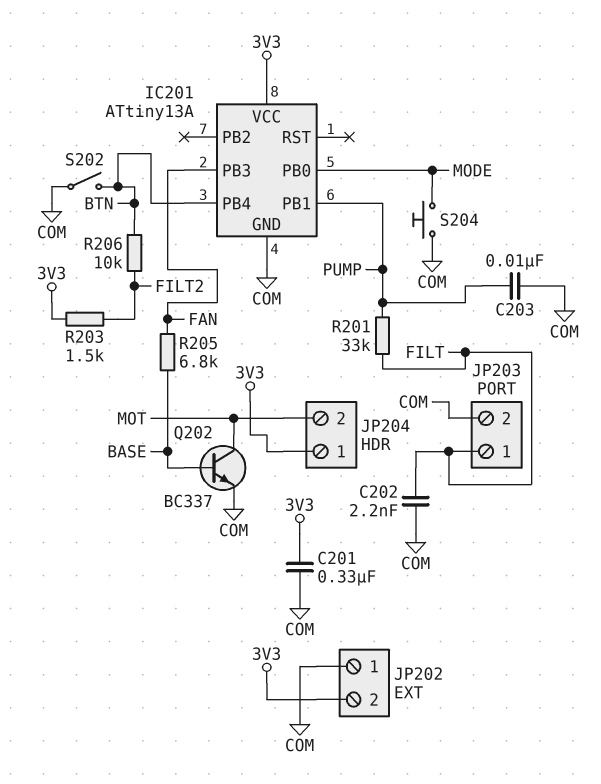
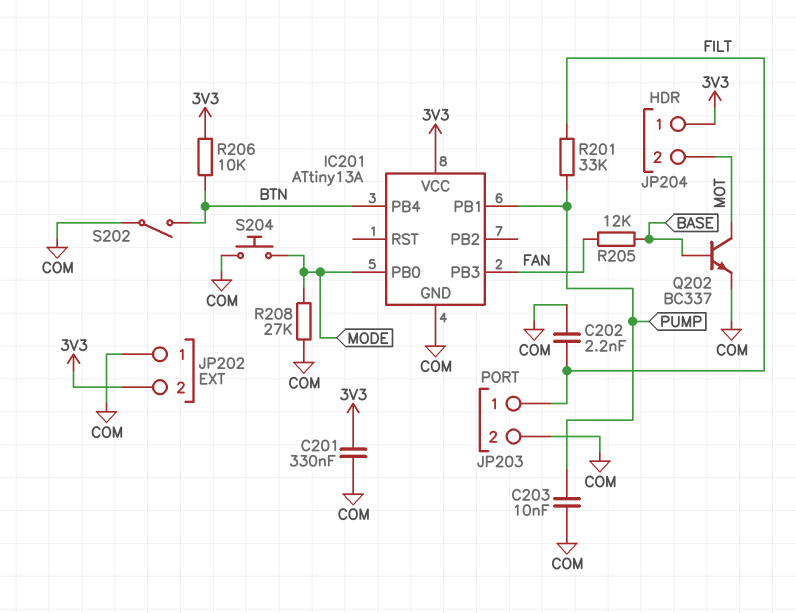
R203: 1.5k (3V3, FILT2) -> none
R205: 6.8k (BASE, FAN) -> 12k (BASE, FAN)
R206: 10k (BTN, FILT2) -> 10k (3V3, BTN)
R208: none -> 27k (COM, MODE)

